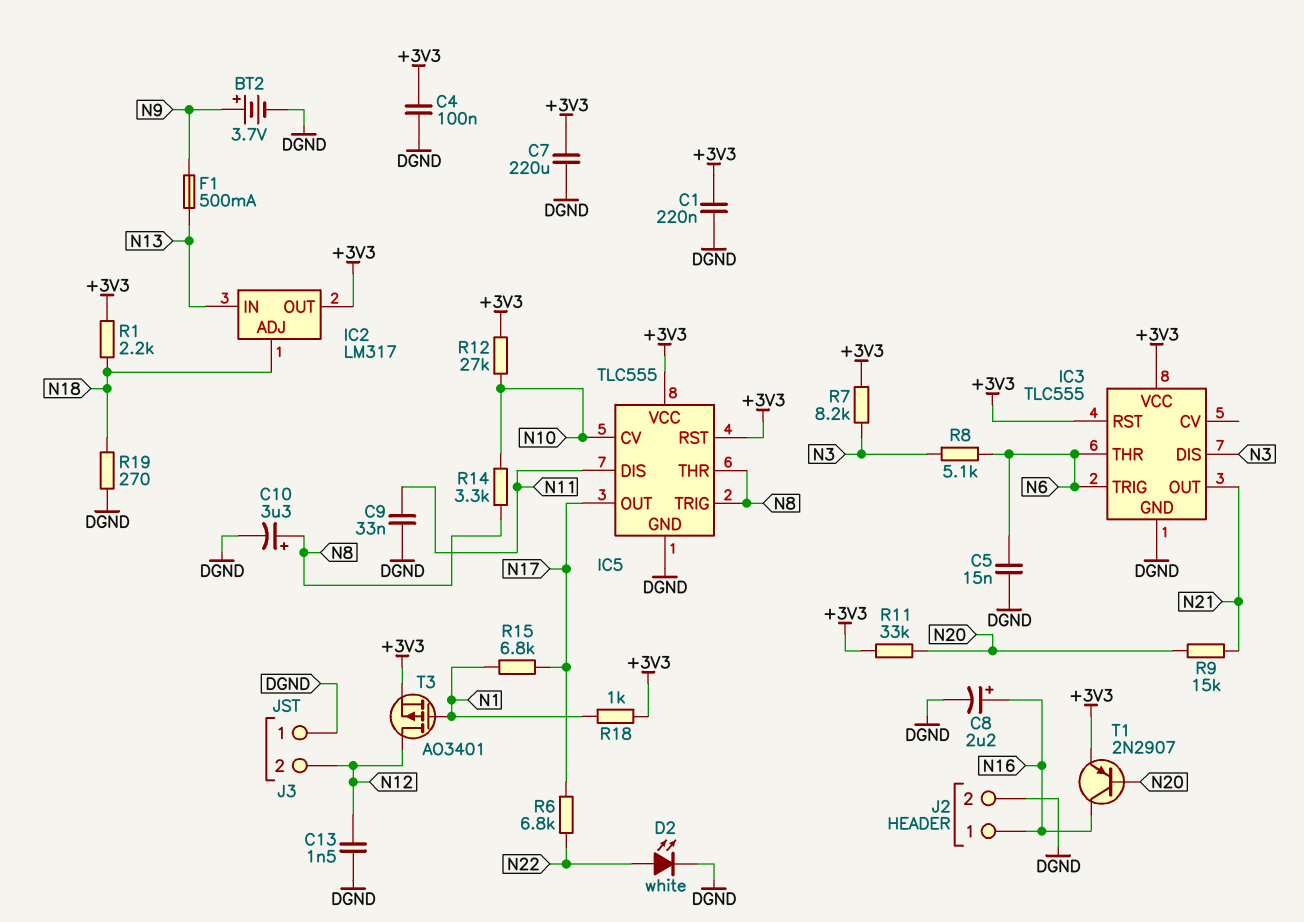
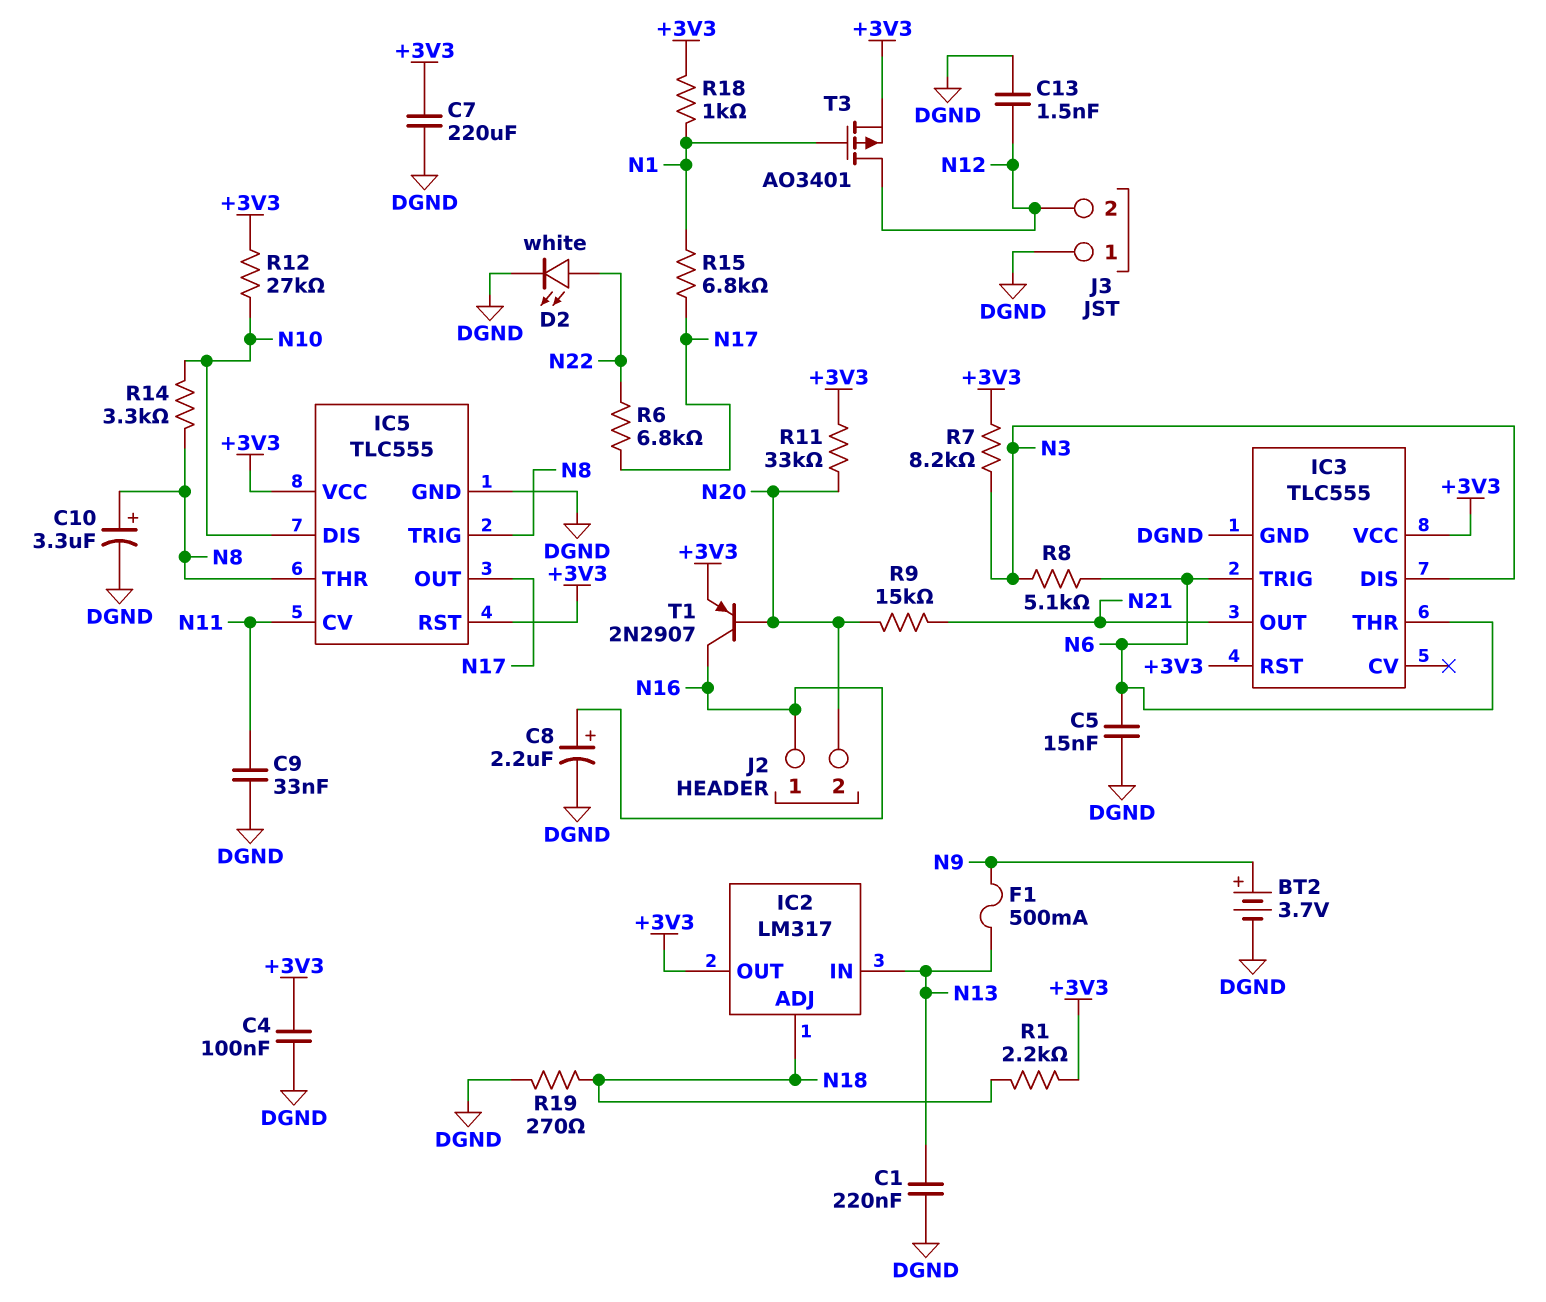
C1: 220nF (+3V3, DGND) -> 220nF (DGND, N13)
IC5 pin CV: N10 -> N11
IC5 pin DIS: N11 -> N10
J2 pin 2: DGND -> N20

